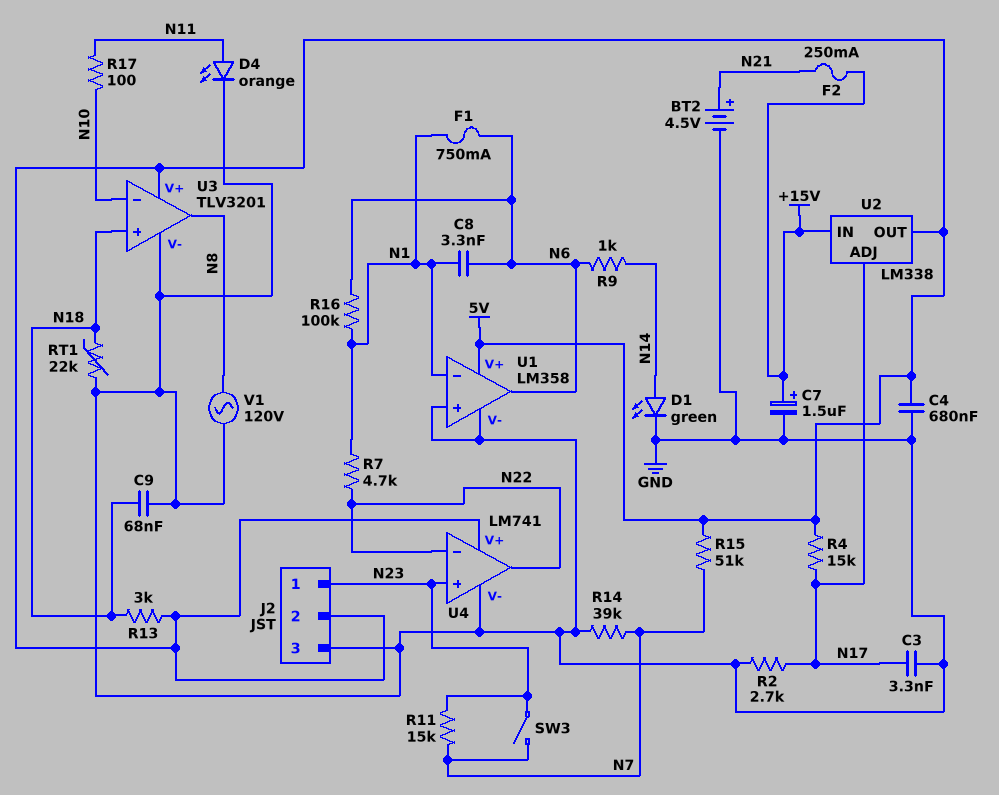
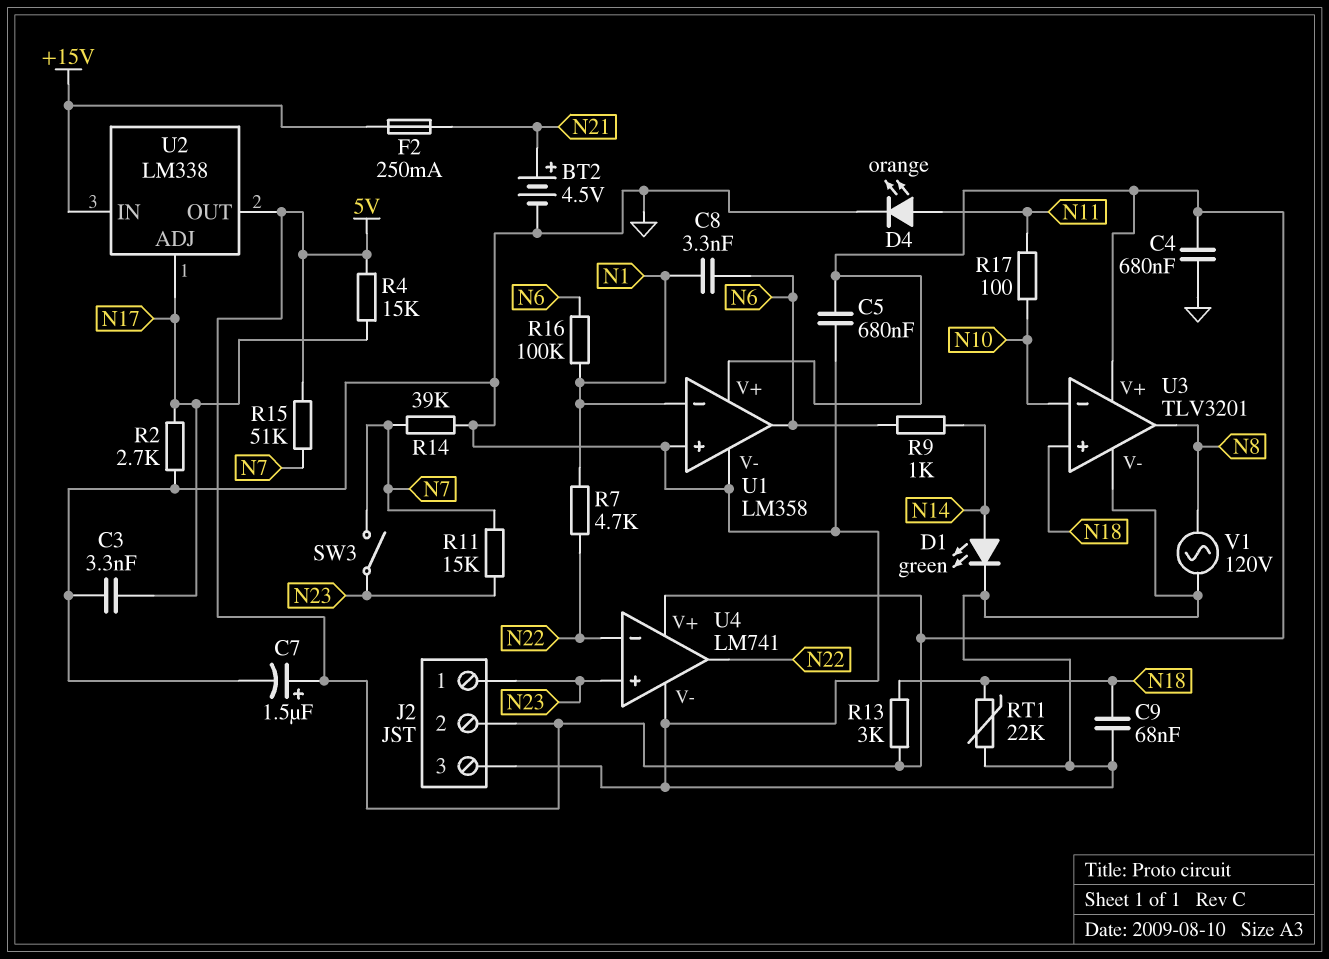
C5: none -> 680nF (5V, GND)
C7: 1.5uF (plus +15V, minus GND) -> 1.5uF (plus 5V, minus GND)
F1: 750mA (N1, N6) -> none

